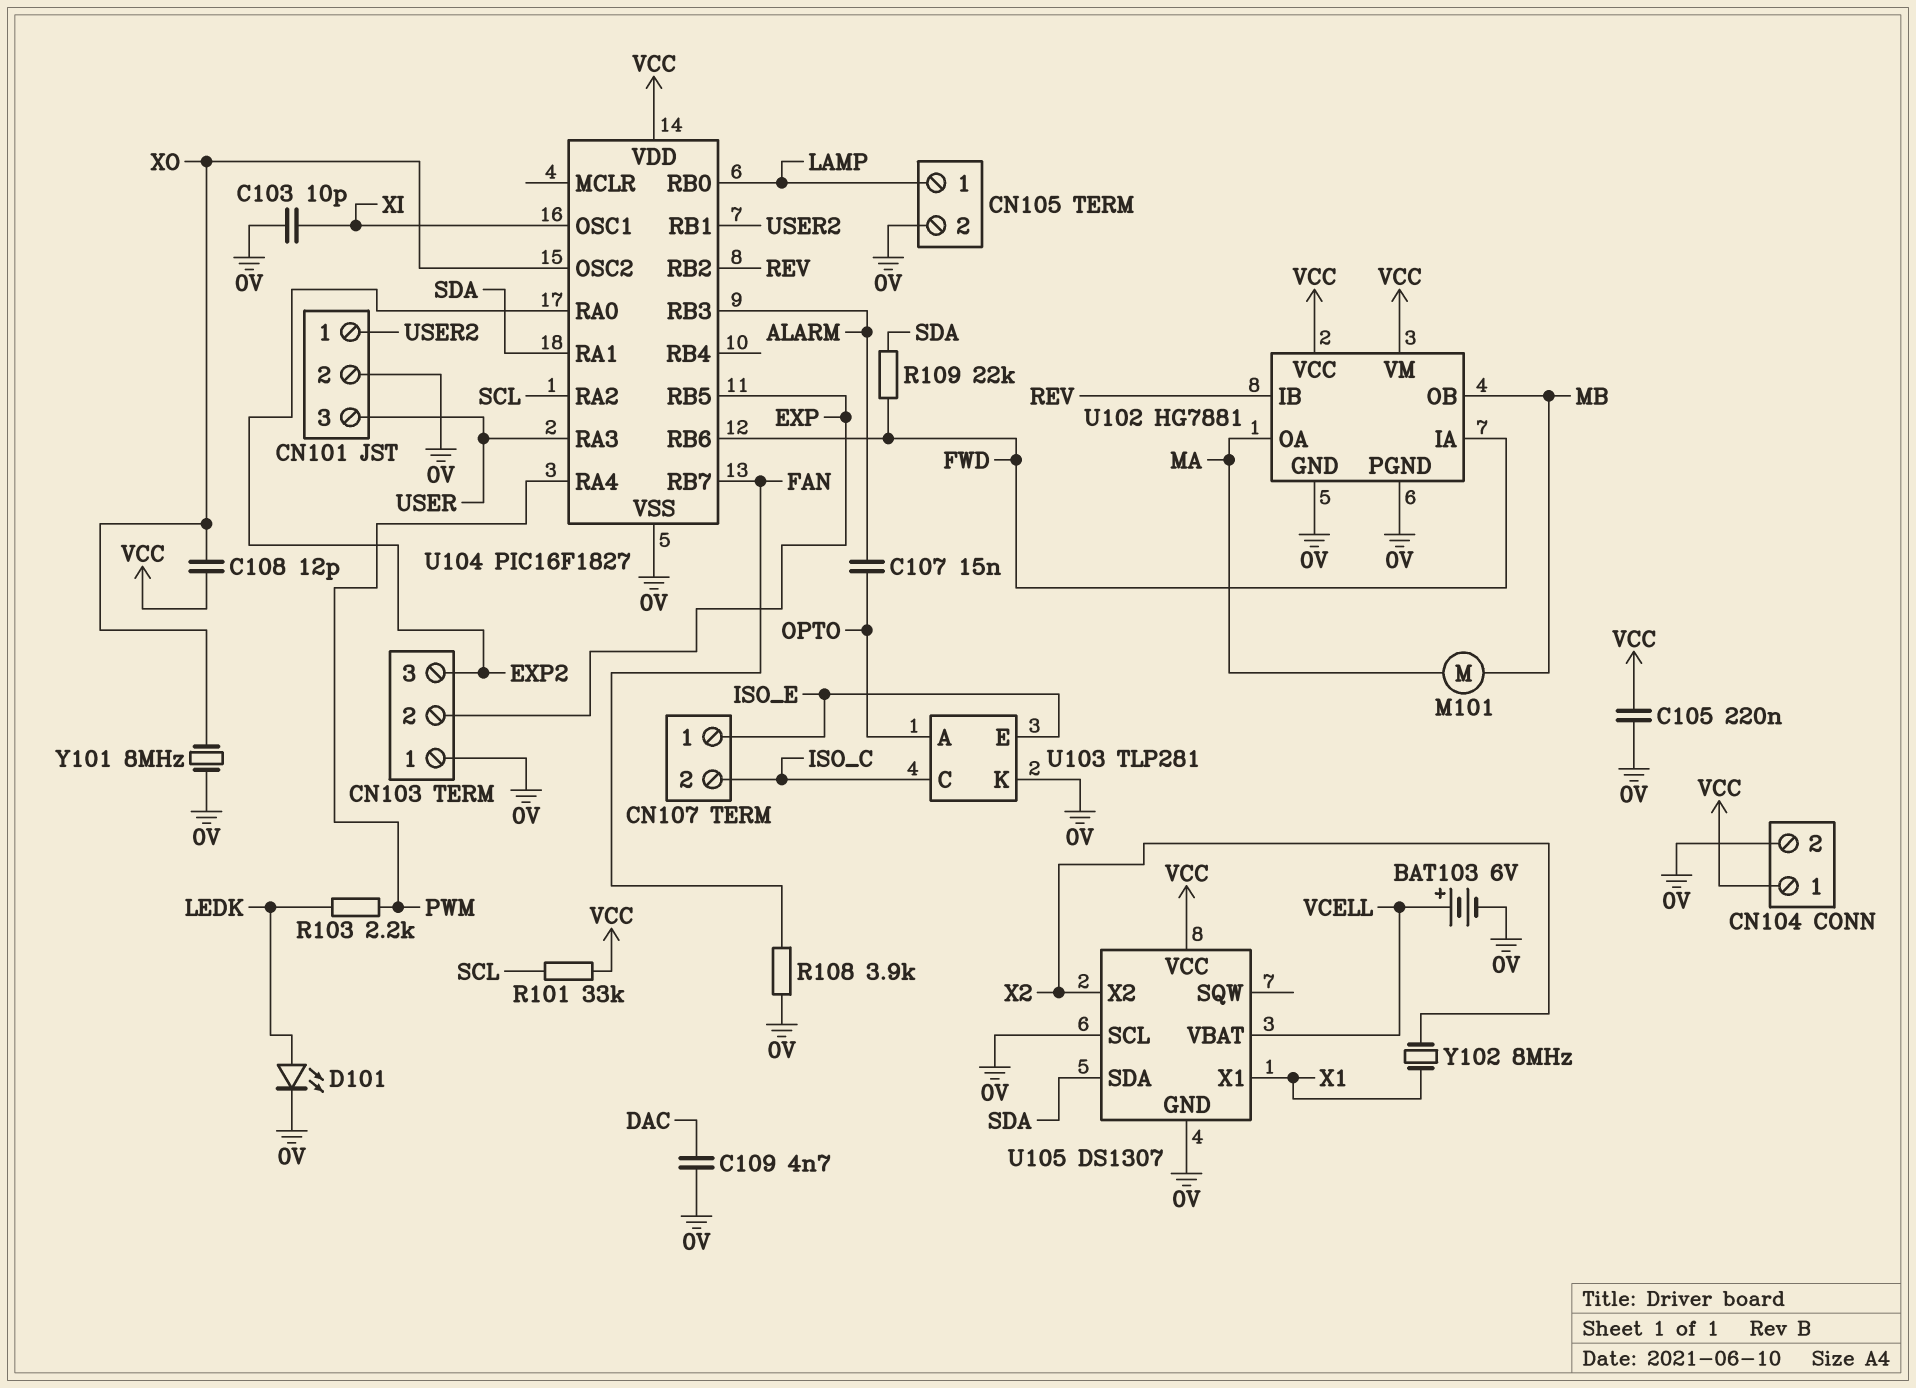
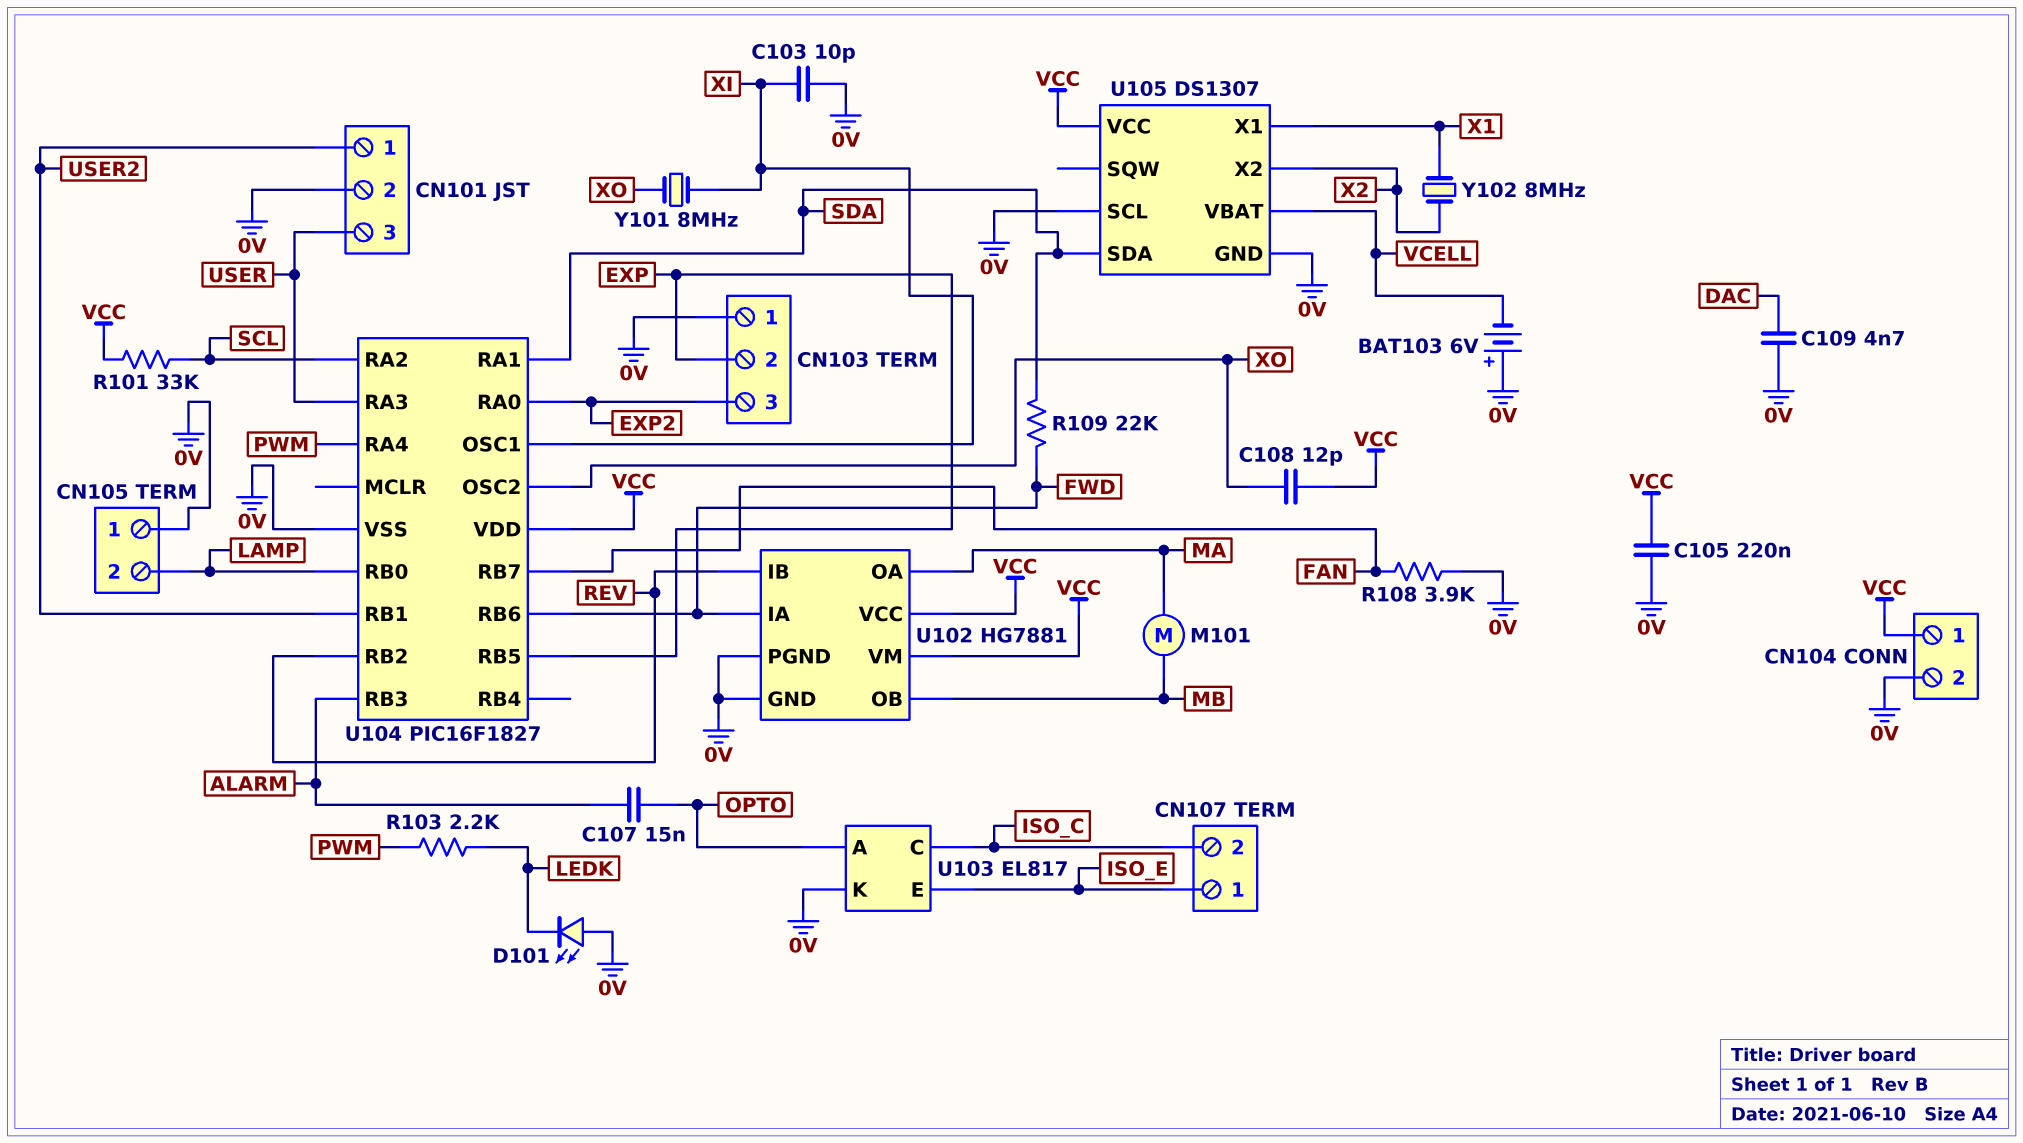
BAT103: 6V (plus VCELL, minus 0V) -> 6V (plus 0V, minus VCELL)
CN105 pin 1: LAMP -> 0V
CN105 pin 2: 0V -> LAMP
D101: LED (A LEDK, K 0V) -> LED (A 0V, K LEDK)
U103: TLP281 -> EL817
Y101: 8MHz (0V, XO) -> 8MHz (XI, XO)

